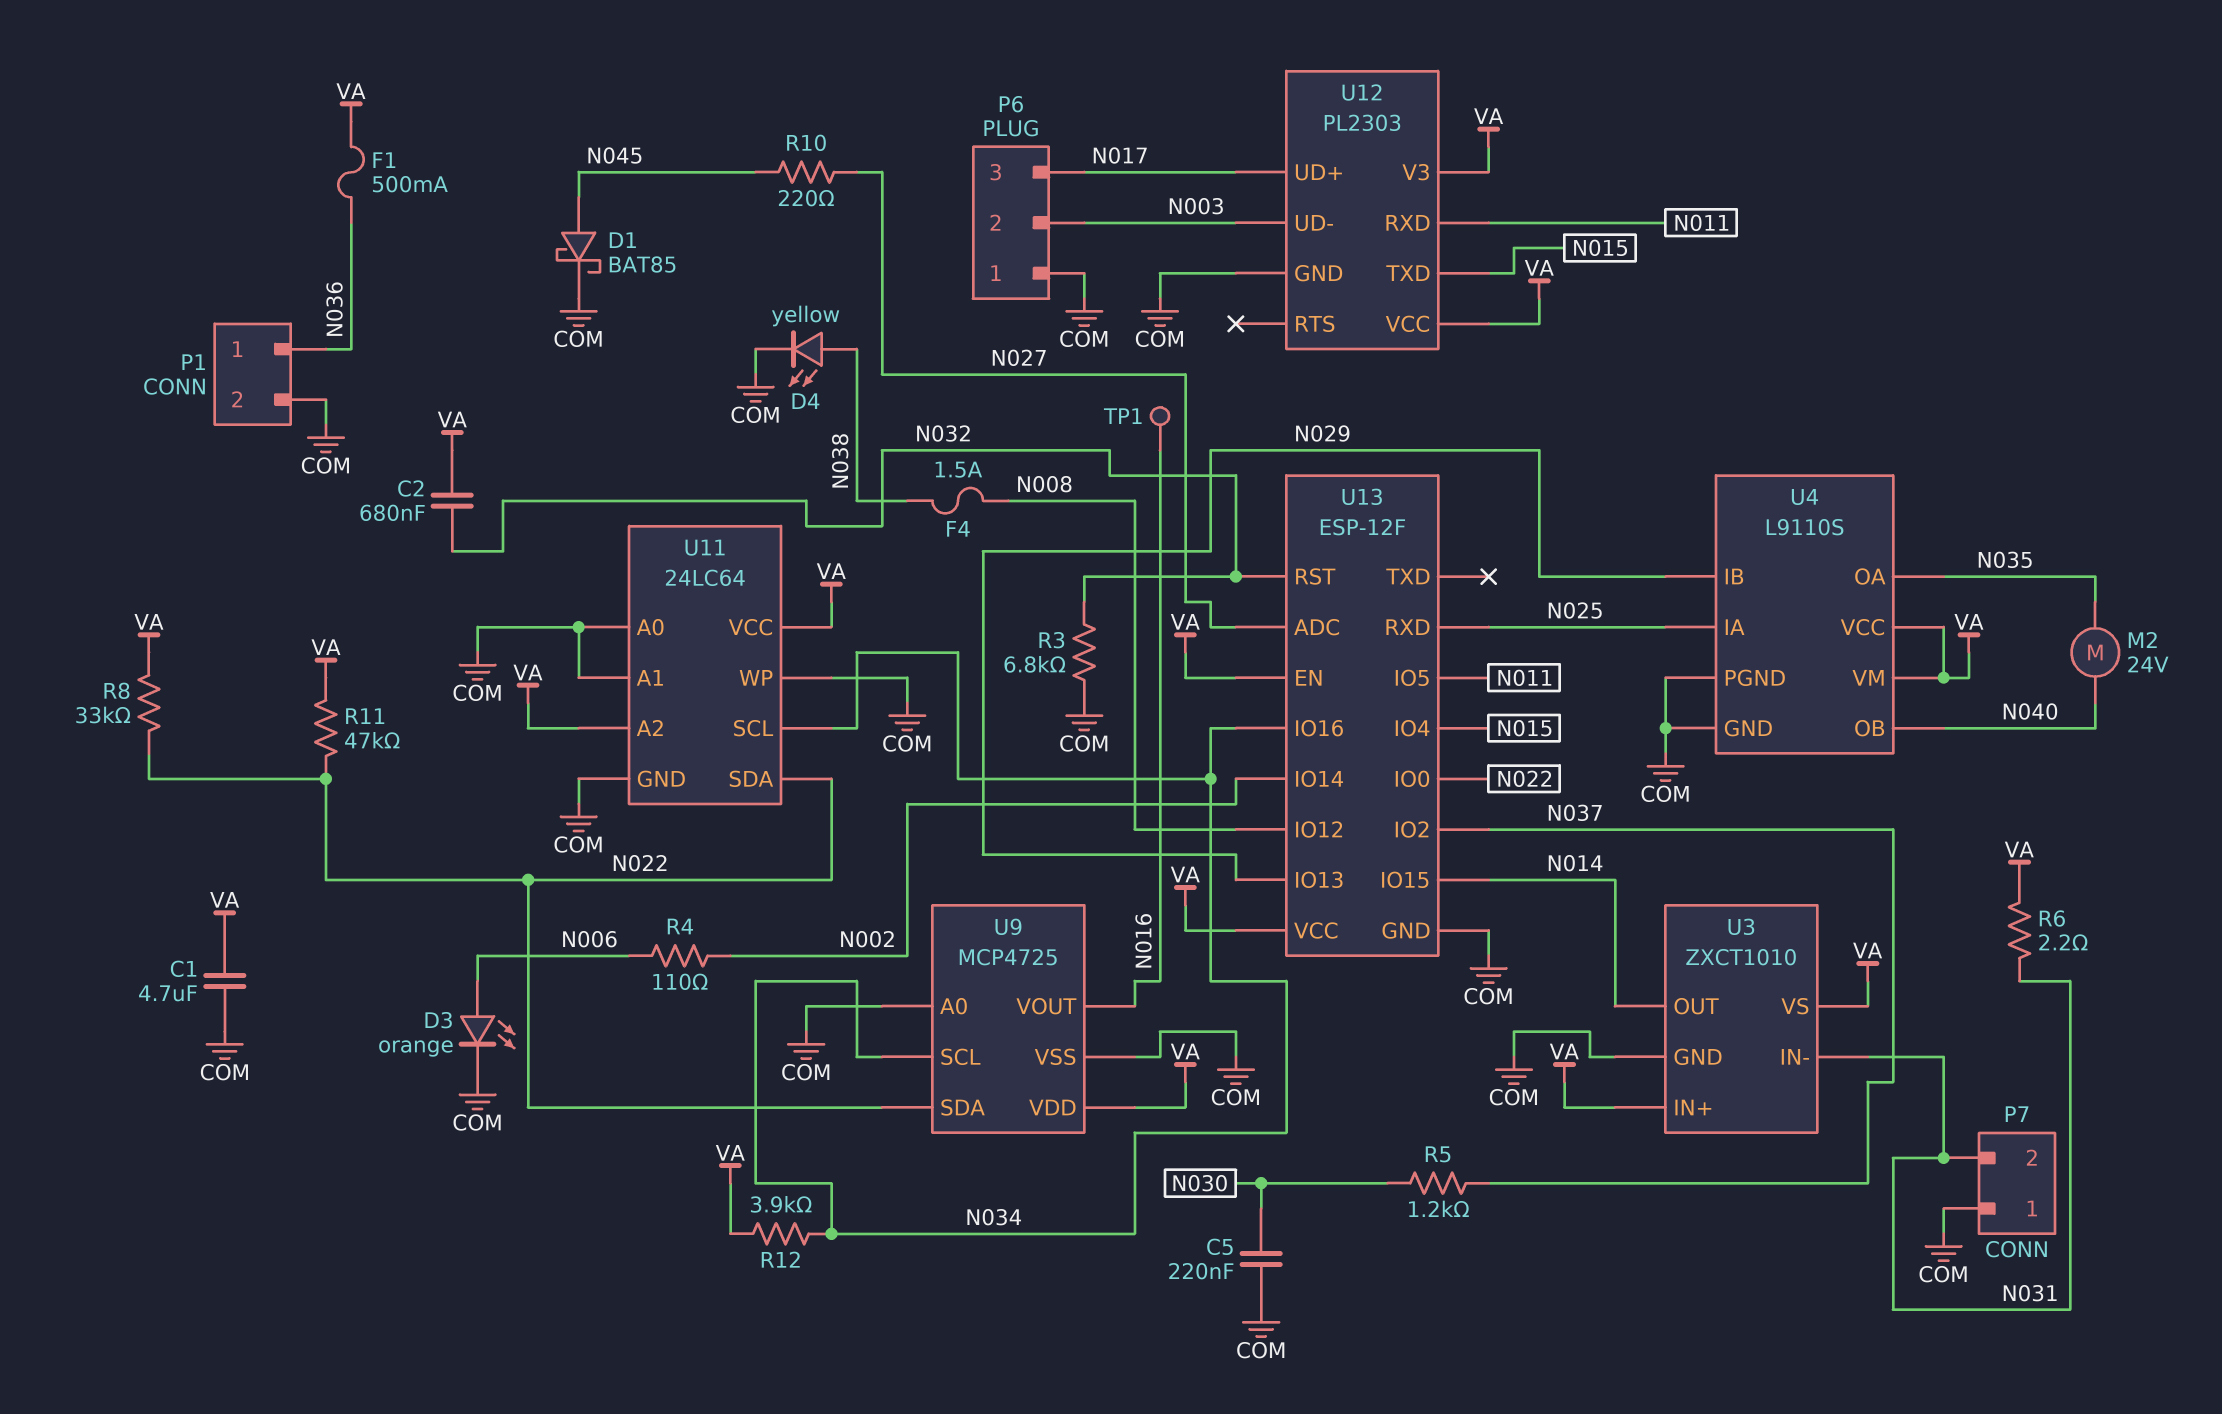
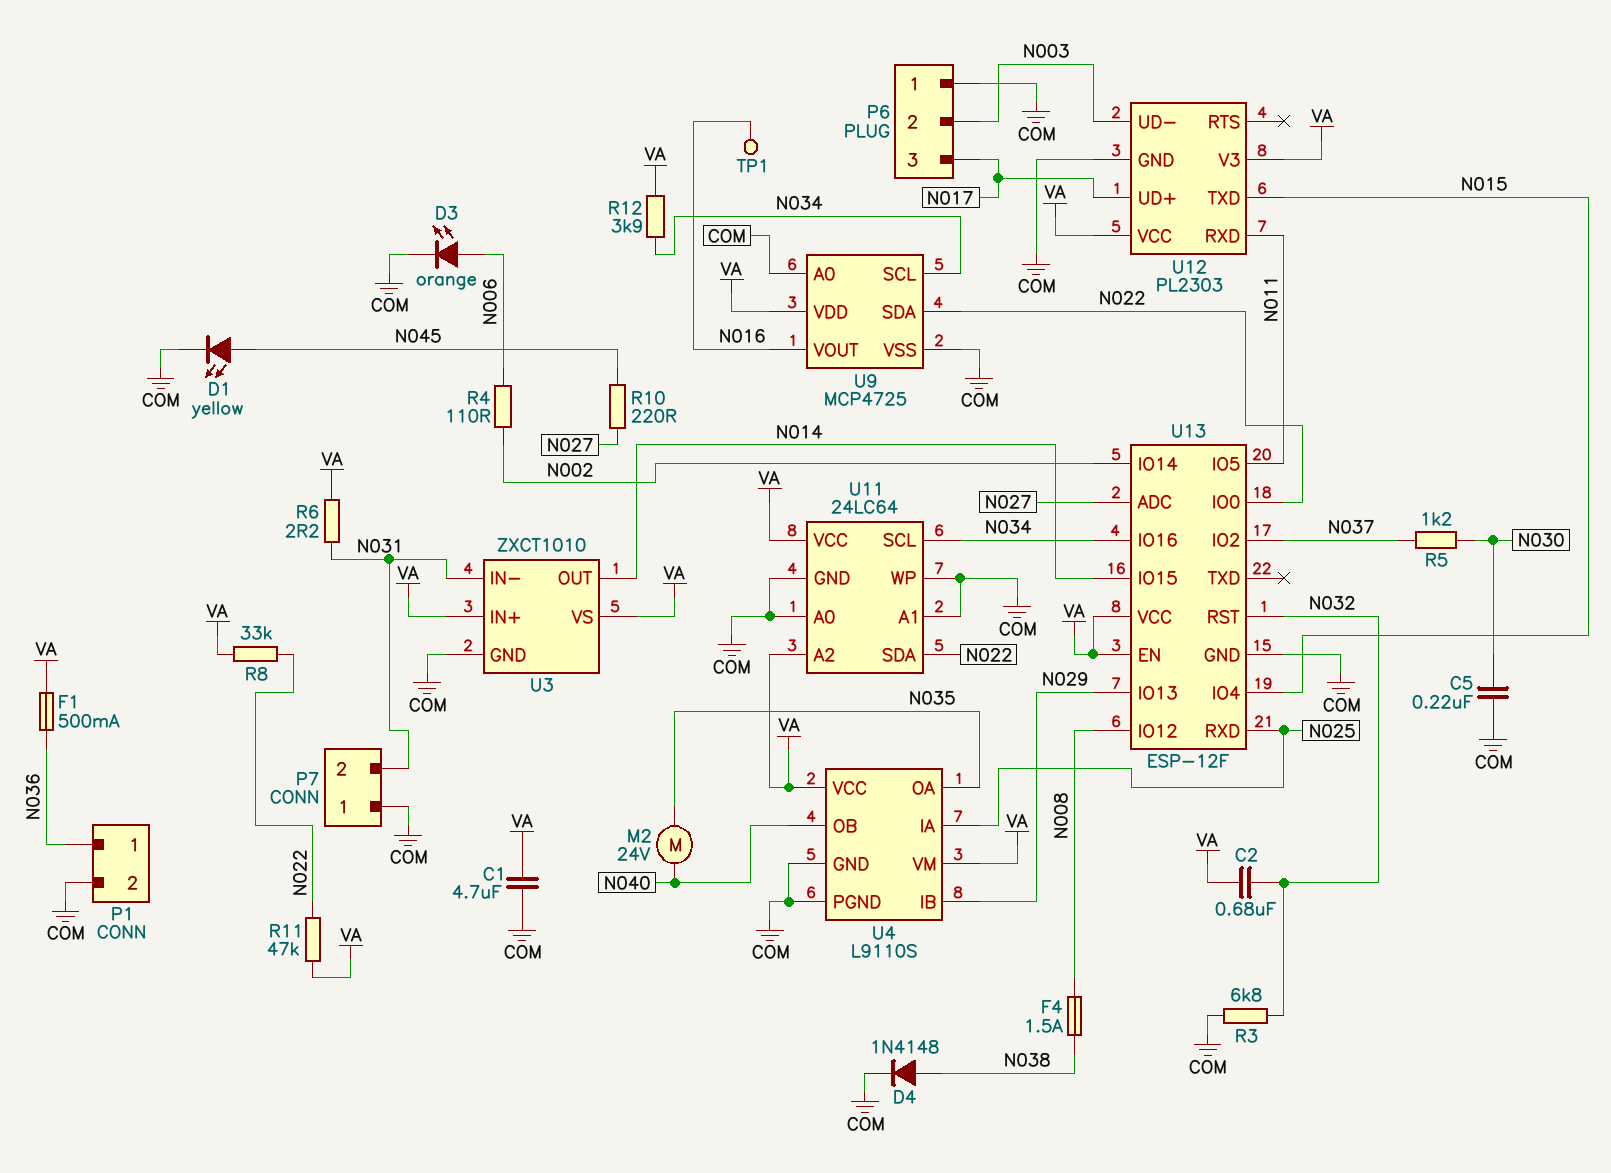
D1: schottky BAT85 (A N045, K COM) -> LED yellow (A N045, K COM)
D4: LED yellow (A N038, K COM) -> diode 1N4148 (A N038, K COM)

